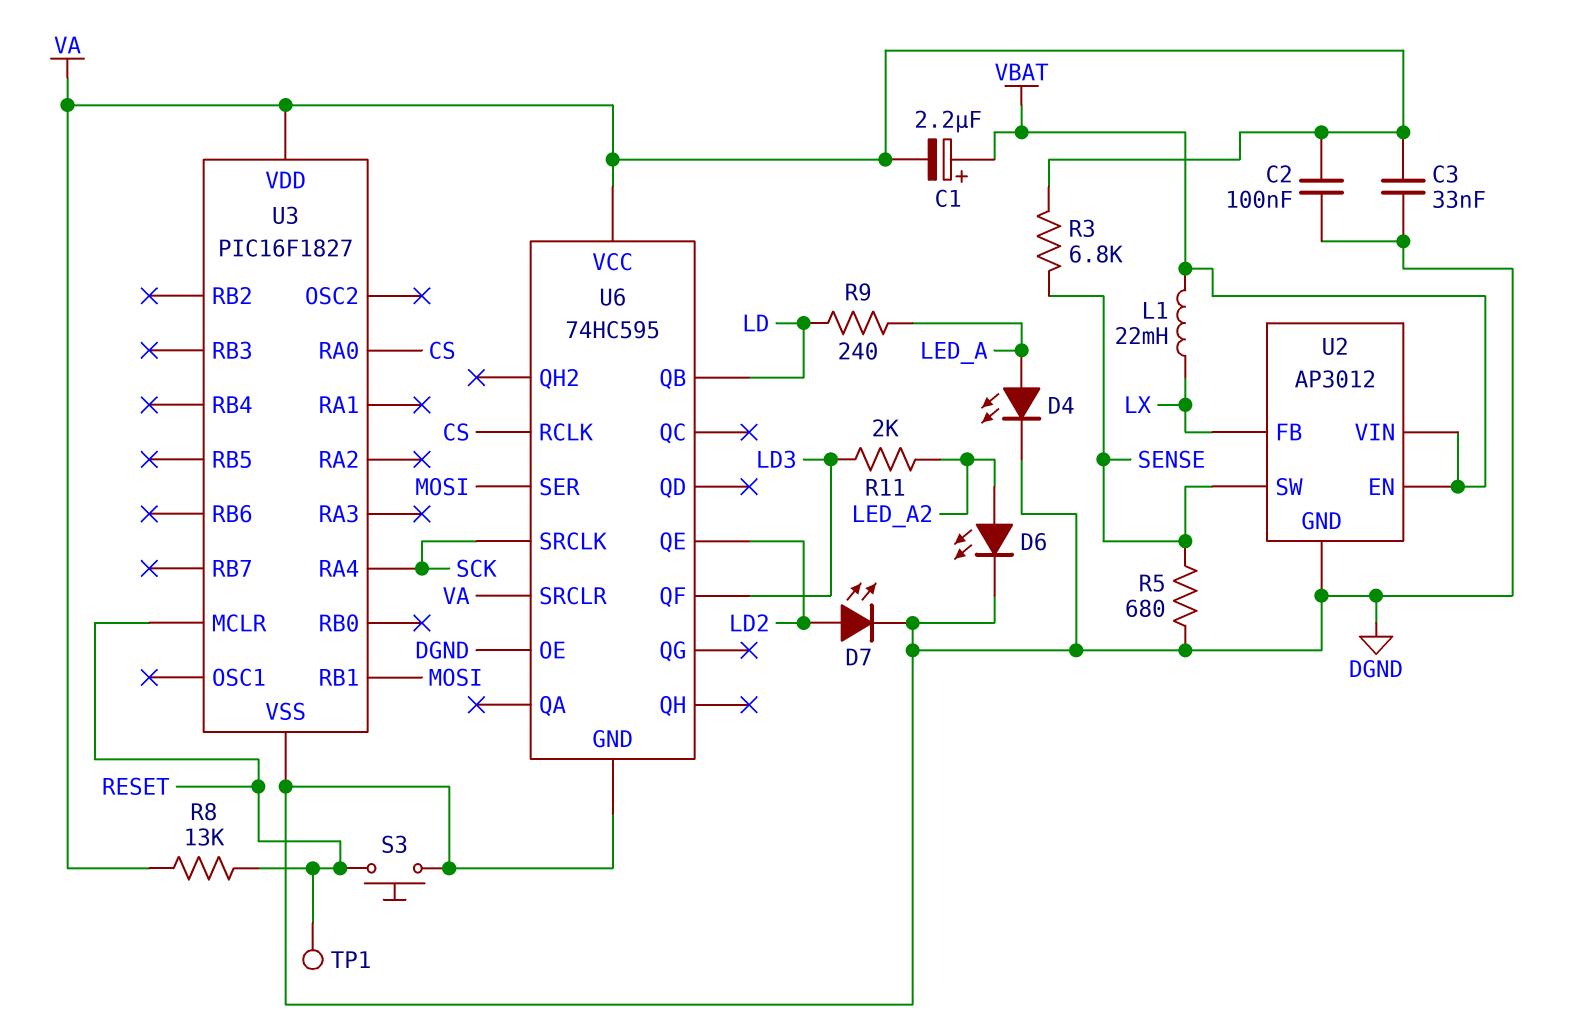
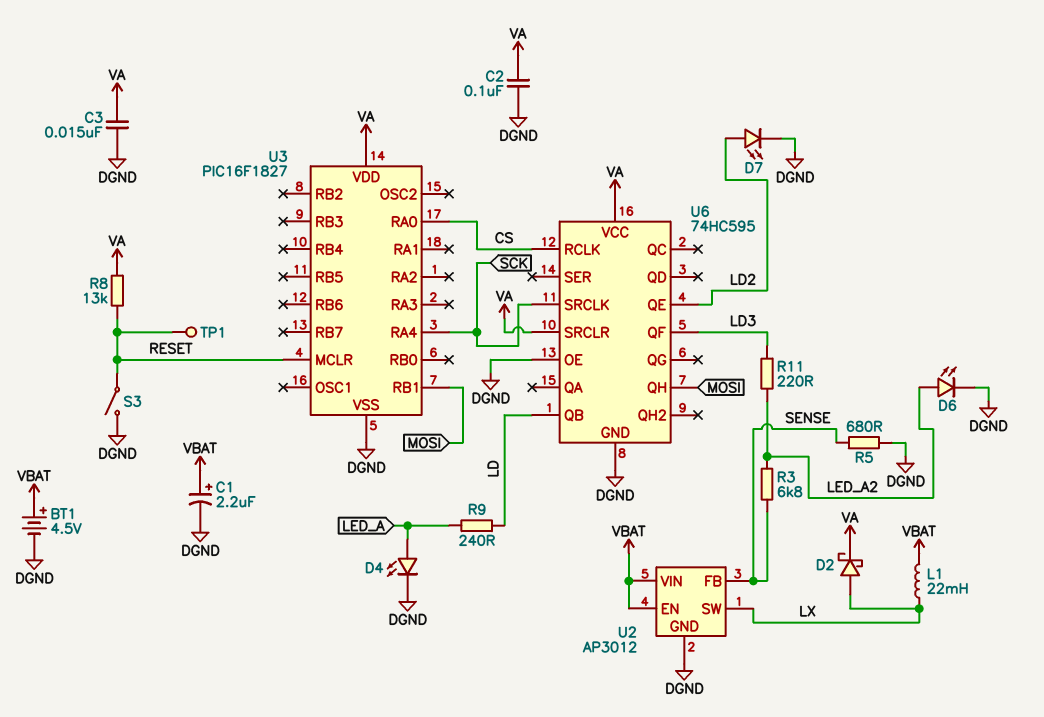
BT1: none -> 4.5V (plus VBAT, minus DGND)
C1: 2.2uF (plus VBAT, minus VA) -> 2.2uF (plus VBAT, minus DGND)
C3: 33nF (DGND, VA) -> 15nF (DGND, VA)
D2: none -> schottky (A LX, K VA)
R3: 6.8k (SENSE, VA) -> 6.8k (LED_A2, SENSE)
R11: 2k (LD3, LED_A2) -> 220 (LD3, LED_A2)
S3: button (DGND, RESET) -> switch (DGND, RESET)
U2 pin FB: LX -> SENSE
U2 pin SW: SENSE -> LX
U6 pin QH: none -> MOSI
U6 pin SER: MOSI -> none

